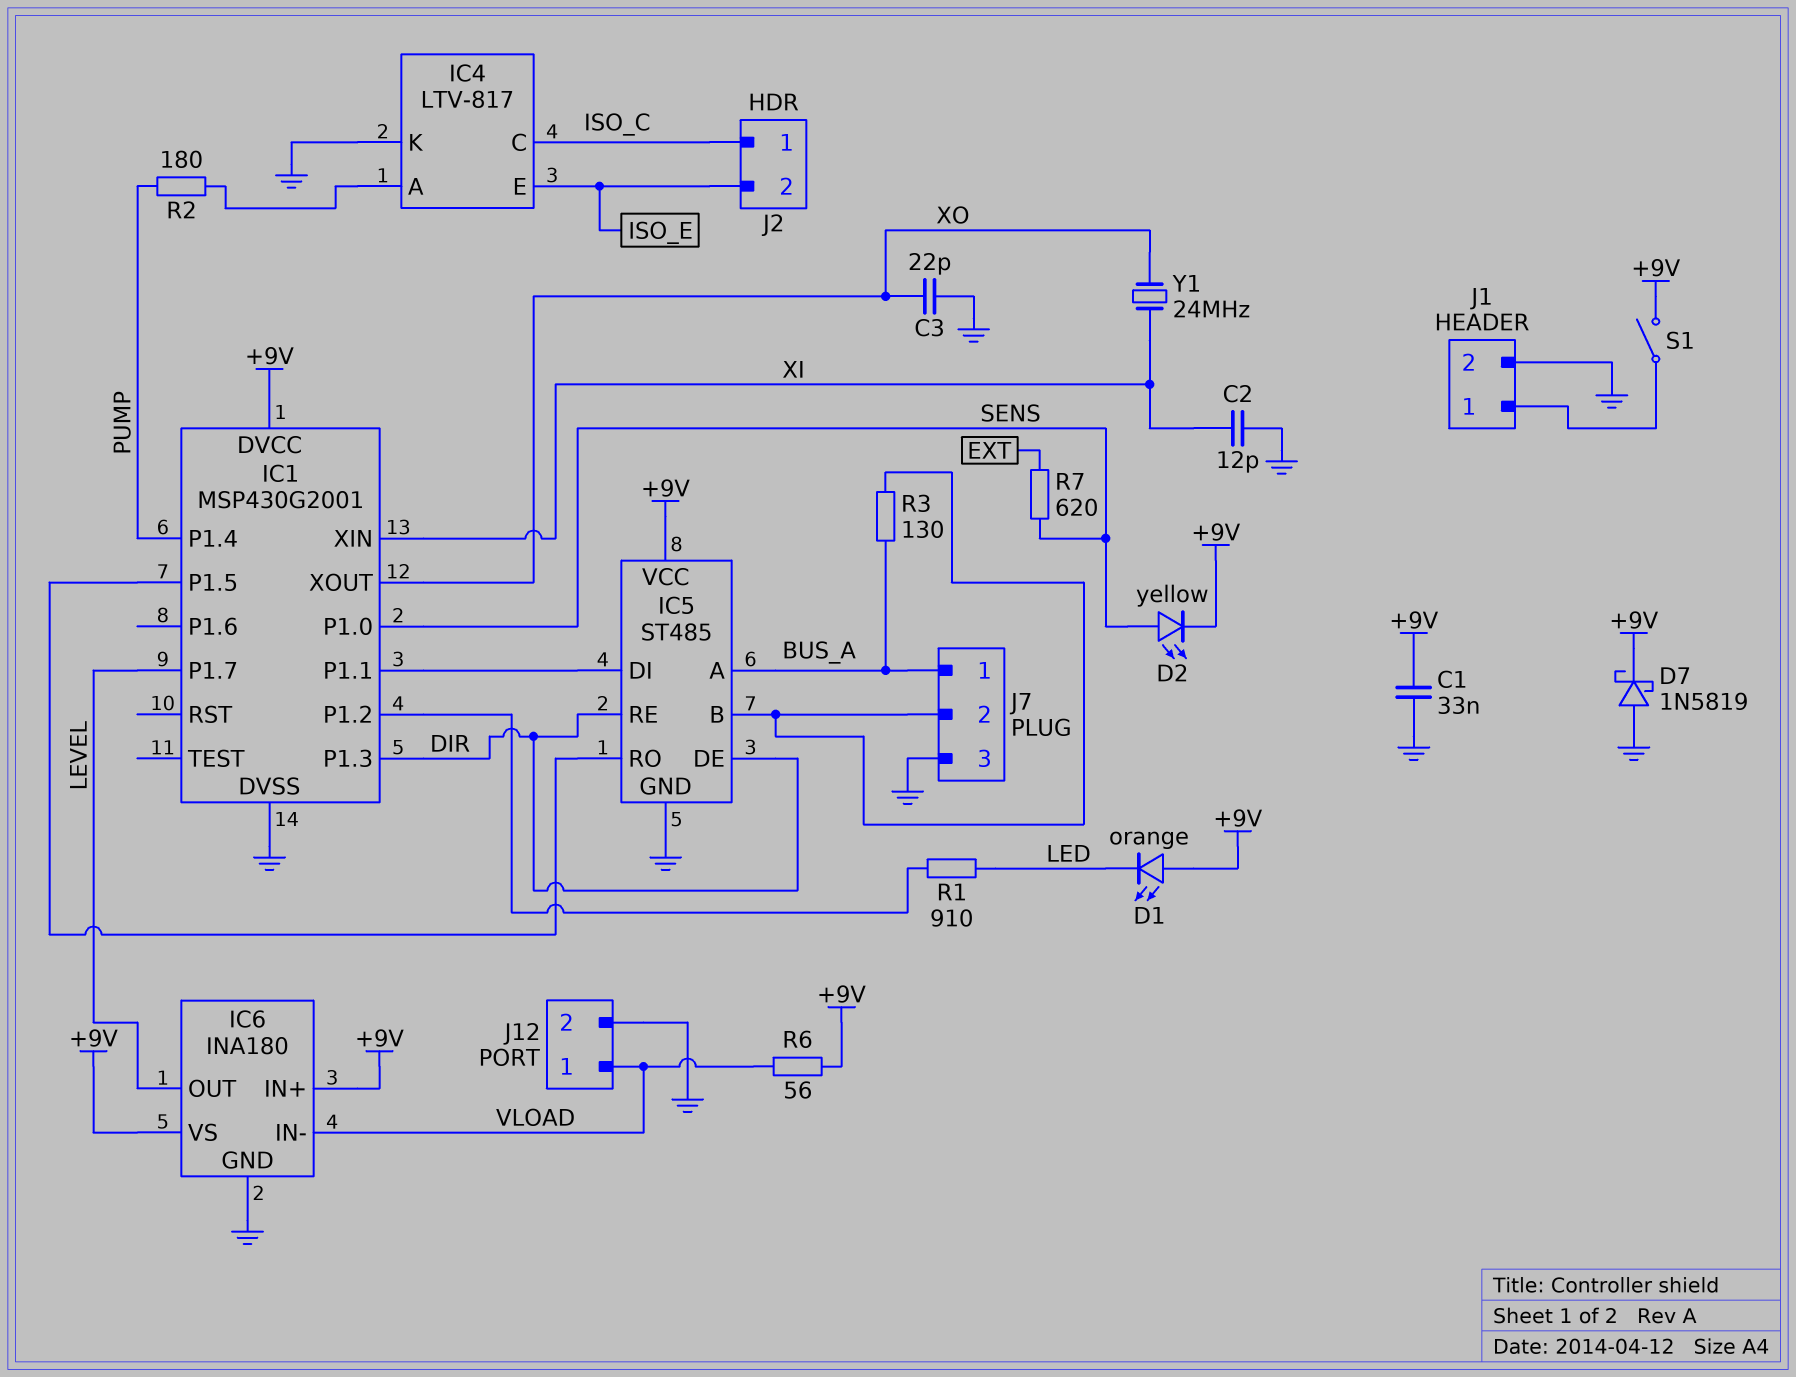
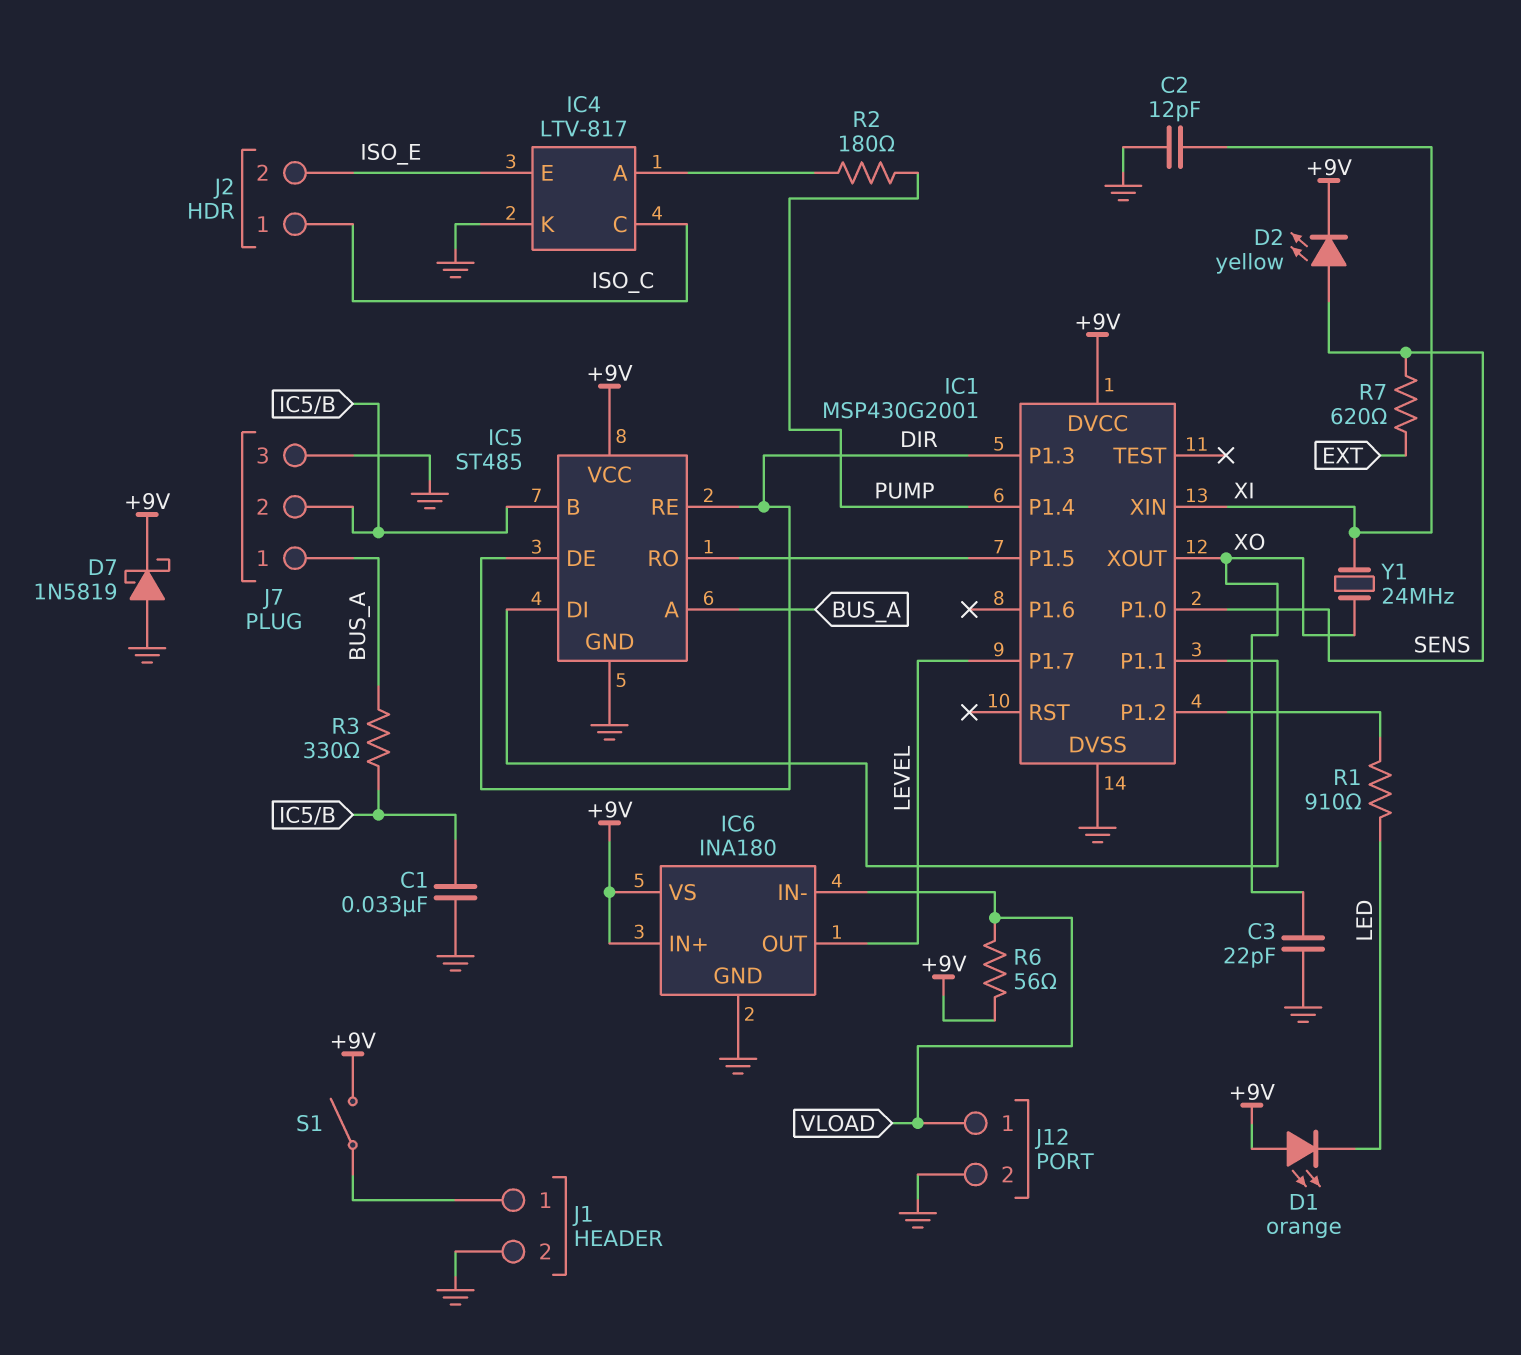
C1: 33nF (+9V, GND) -> 33nF (GND, IC5/B)
R3: 130 (BUS_A, IC5/B) -> 330 (BUS_A, IC5/B)

